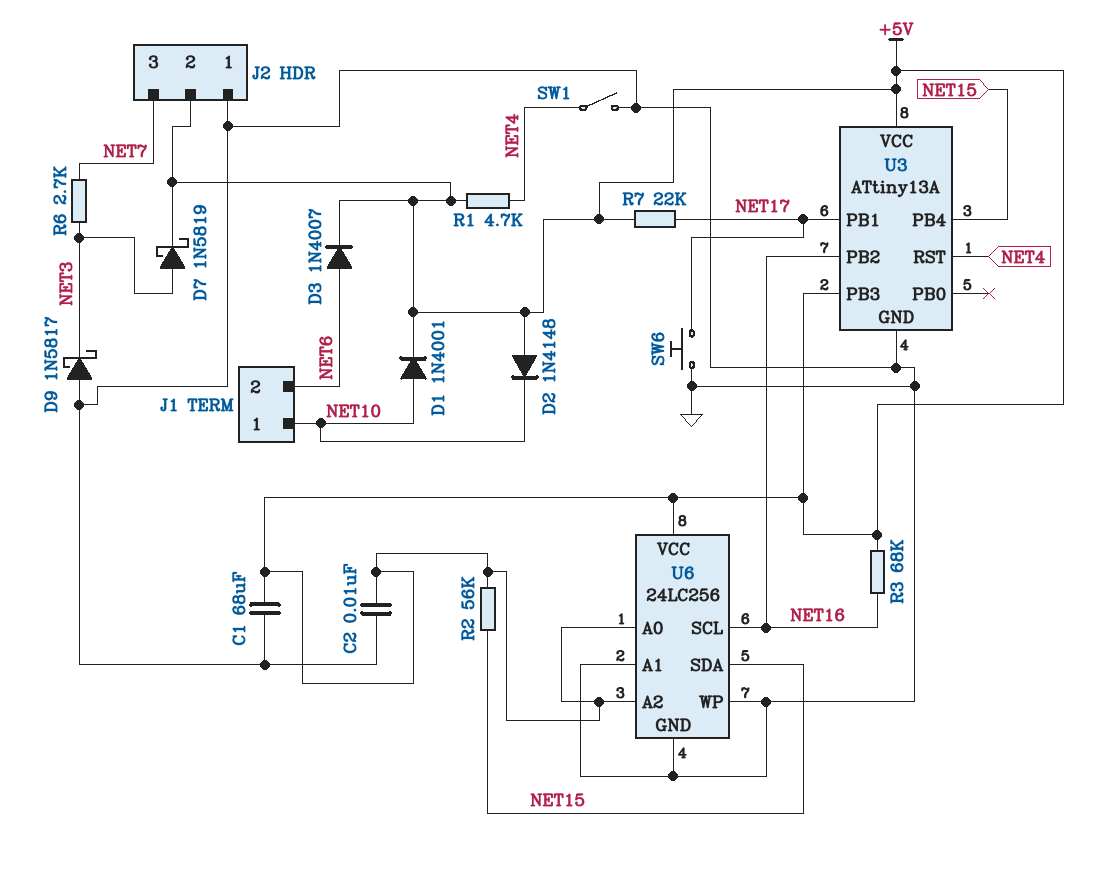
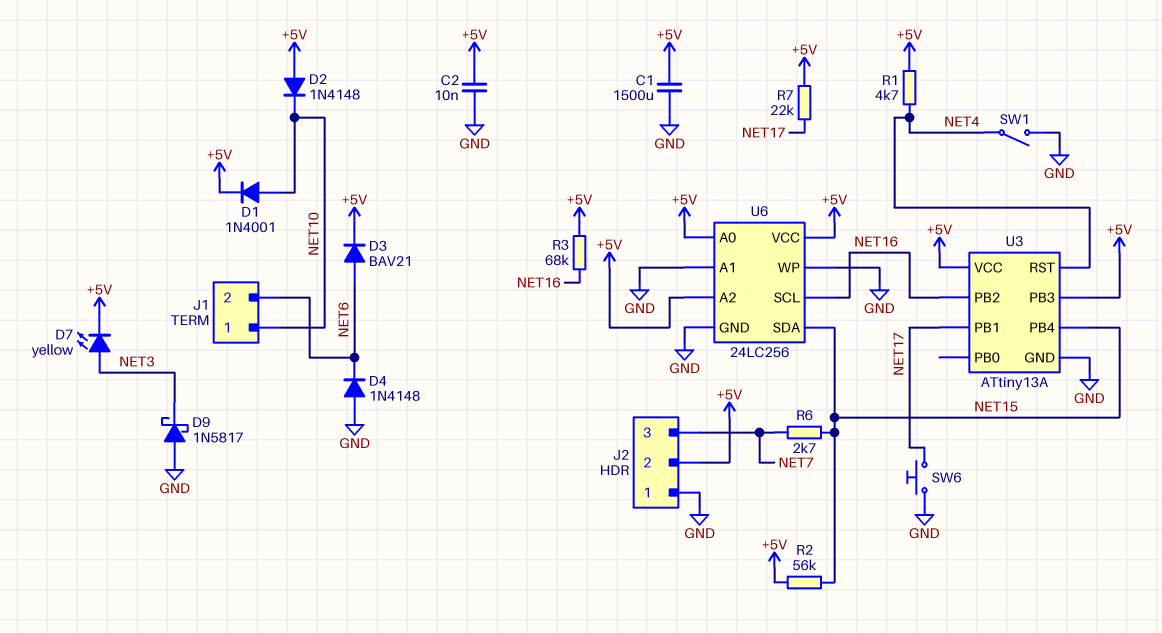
C1: 68uF (+5V, GND) -> 1500uF (+5V, GND)
D3: diode 1N4007 (A NET6, K +5V) -> diode BAV21 (A NET6, K +5V)
D4: none -> diode 1N4148 (A GND, K NET6)
D7: schottky 1N5819 (A NET3, K +5V) -> LED yellow (A NET3, K +5V)
R6: 2.7k (NET3, NET7) -> 2.7k (NET7, NET15)

